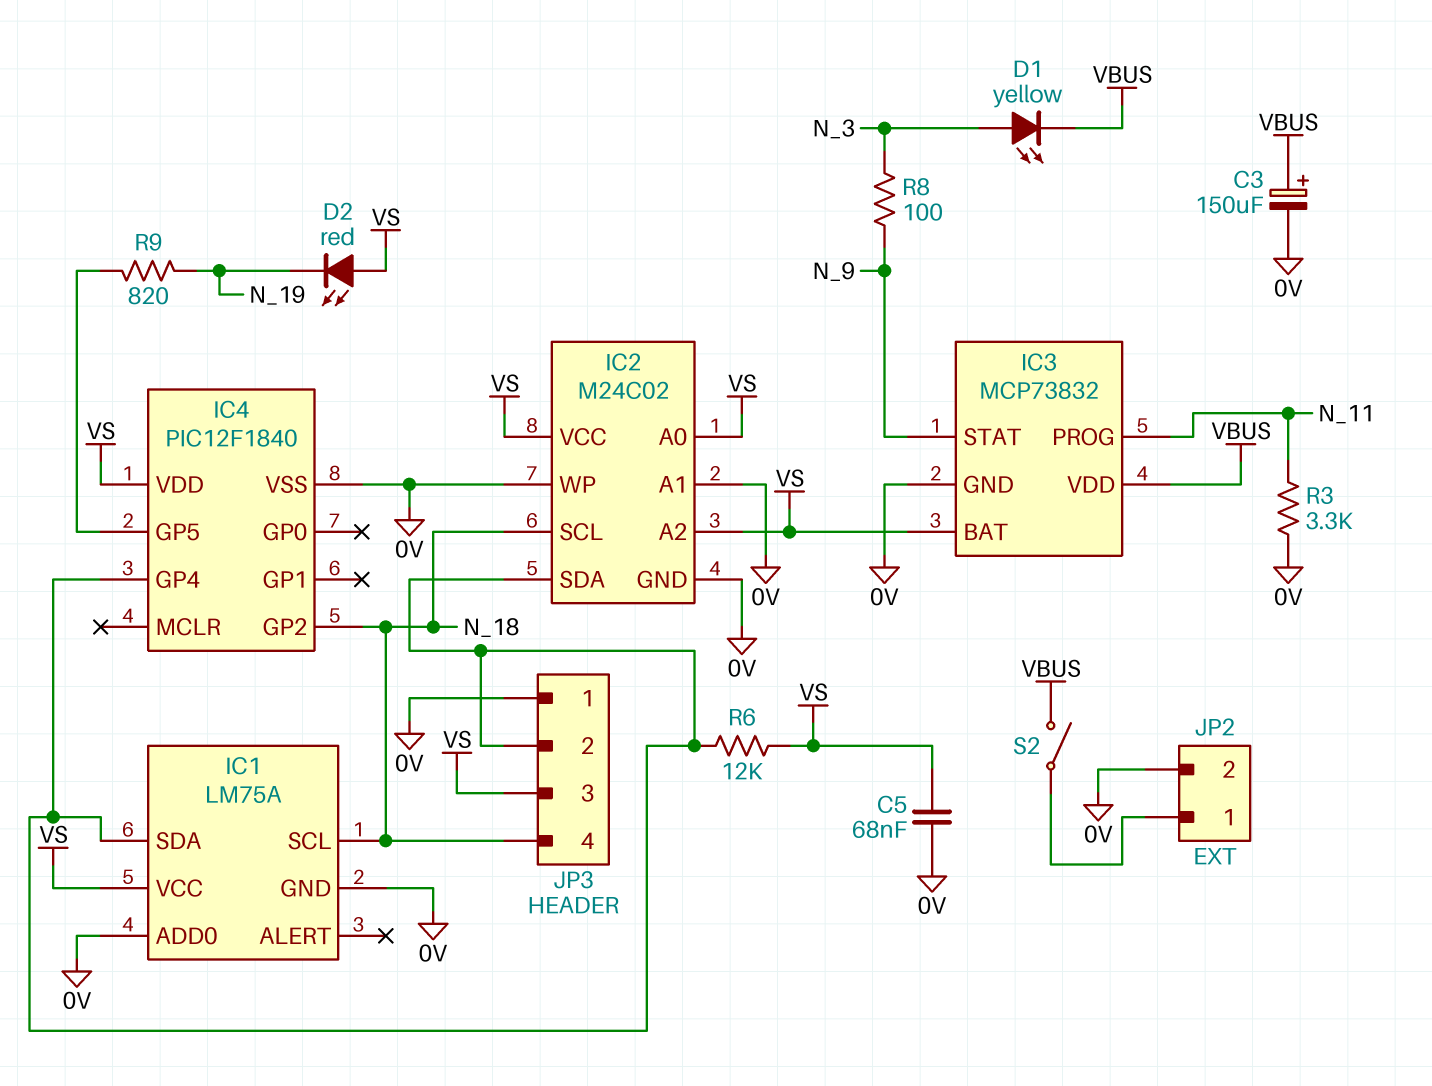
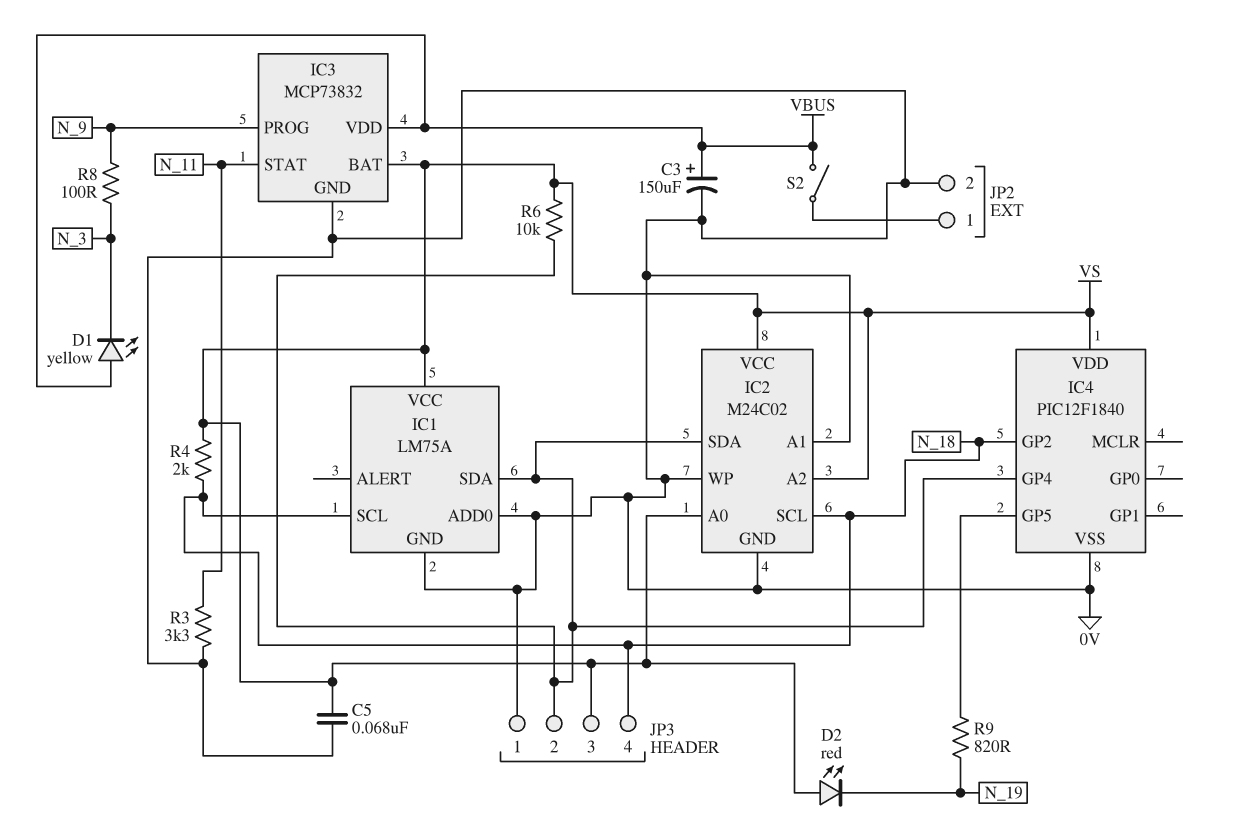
D1: LED yellow (A N_3, K VBUS) -> LED yellow (A VBUS, K N_3)
IC3 pin PROG: N_11 -> N_9
IC3 pin STAT: N_9 -> N_11
R4: none -> 2k (N_18, VS)
R6: 12k (IC1/SDA, VS) -> 10k (IC1/SDA, VS)

